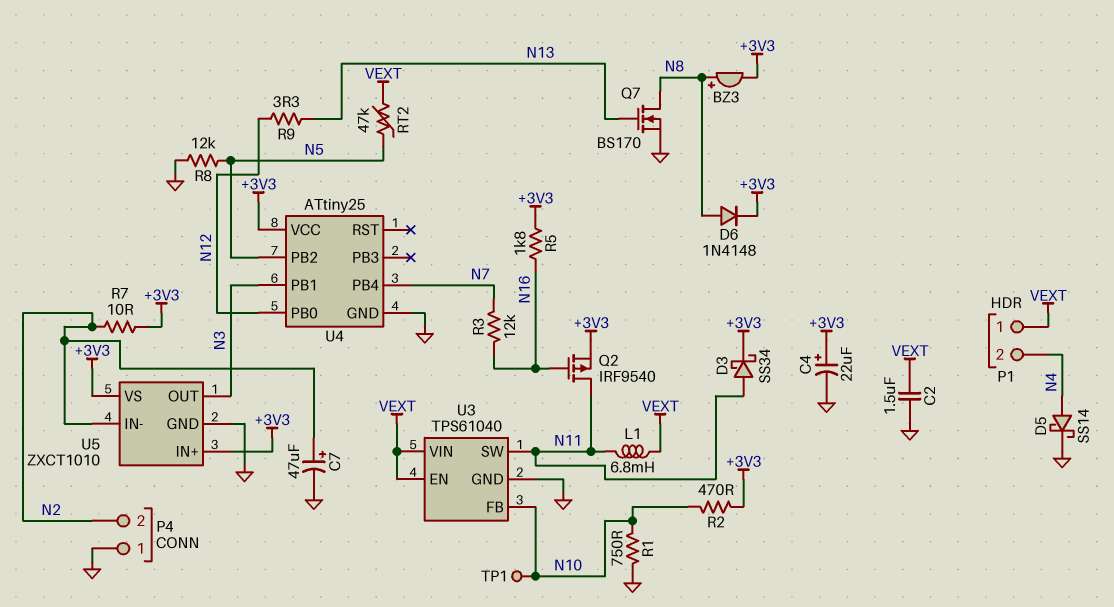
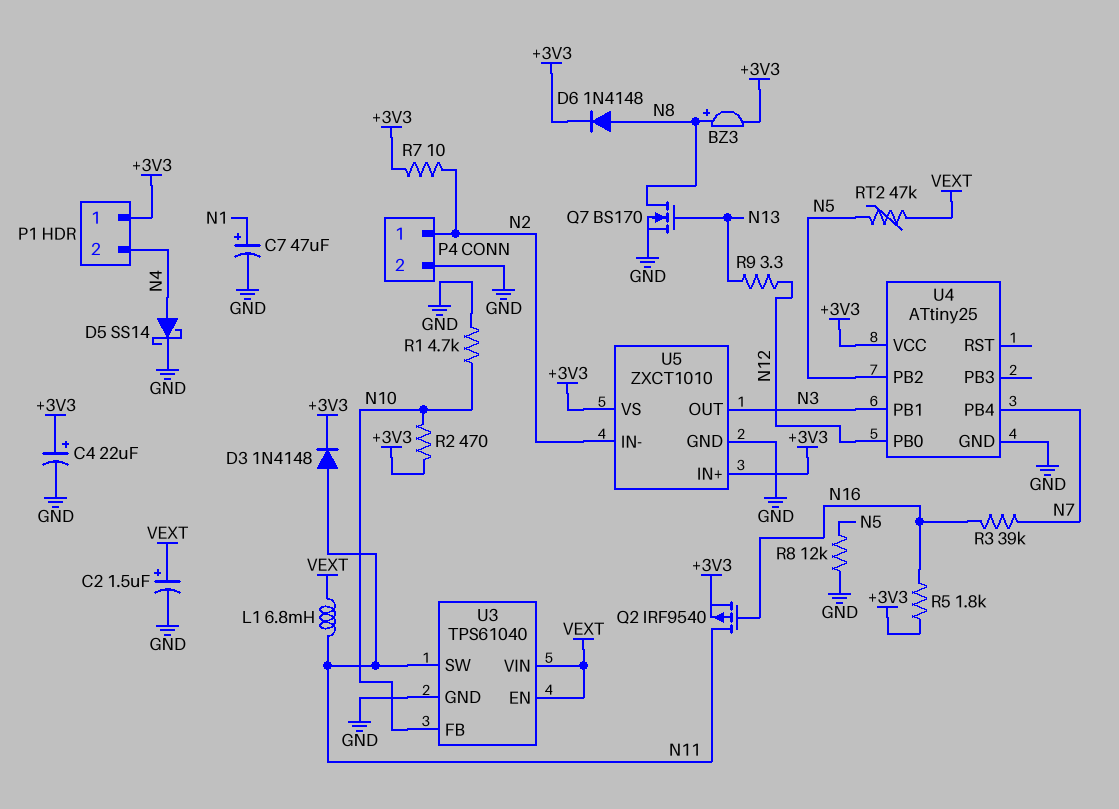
C2: 1.5uF (GND, VEXT) -> 1.5uF (plus VEXT, minus GND)
C7: 47uF (plus N2, minus GND) -> 47uF (plus N1, minus GND)
D3: schottky SS34 (A N11, K +3V3) -> diode 1N4148 (A N11, K +3V3)
P1 pin 1: VEXT -> +3V3
P4 pin 1: GND -> N2
P4 pin 2: N2 -> GND
R1: 750 (GND, N10) -> 4.7k (GND, N10)
R3: 12k (N7, N16) -> 39k (N7, N16)
TP1: test point (N10) -> none

